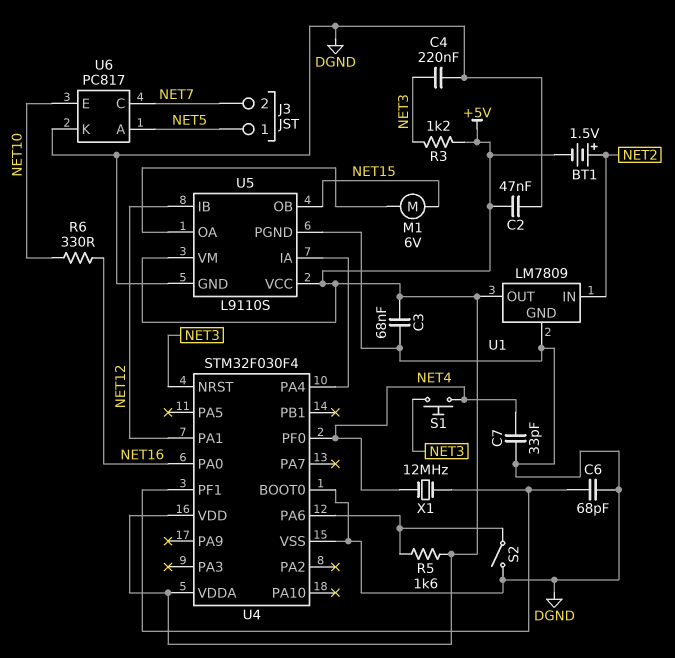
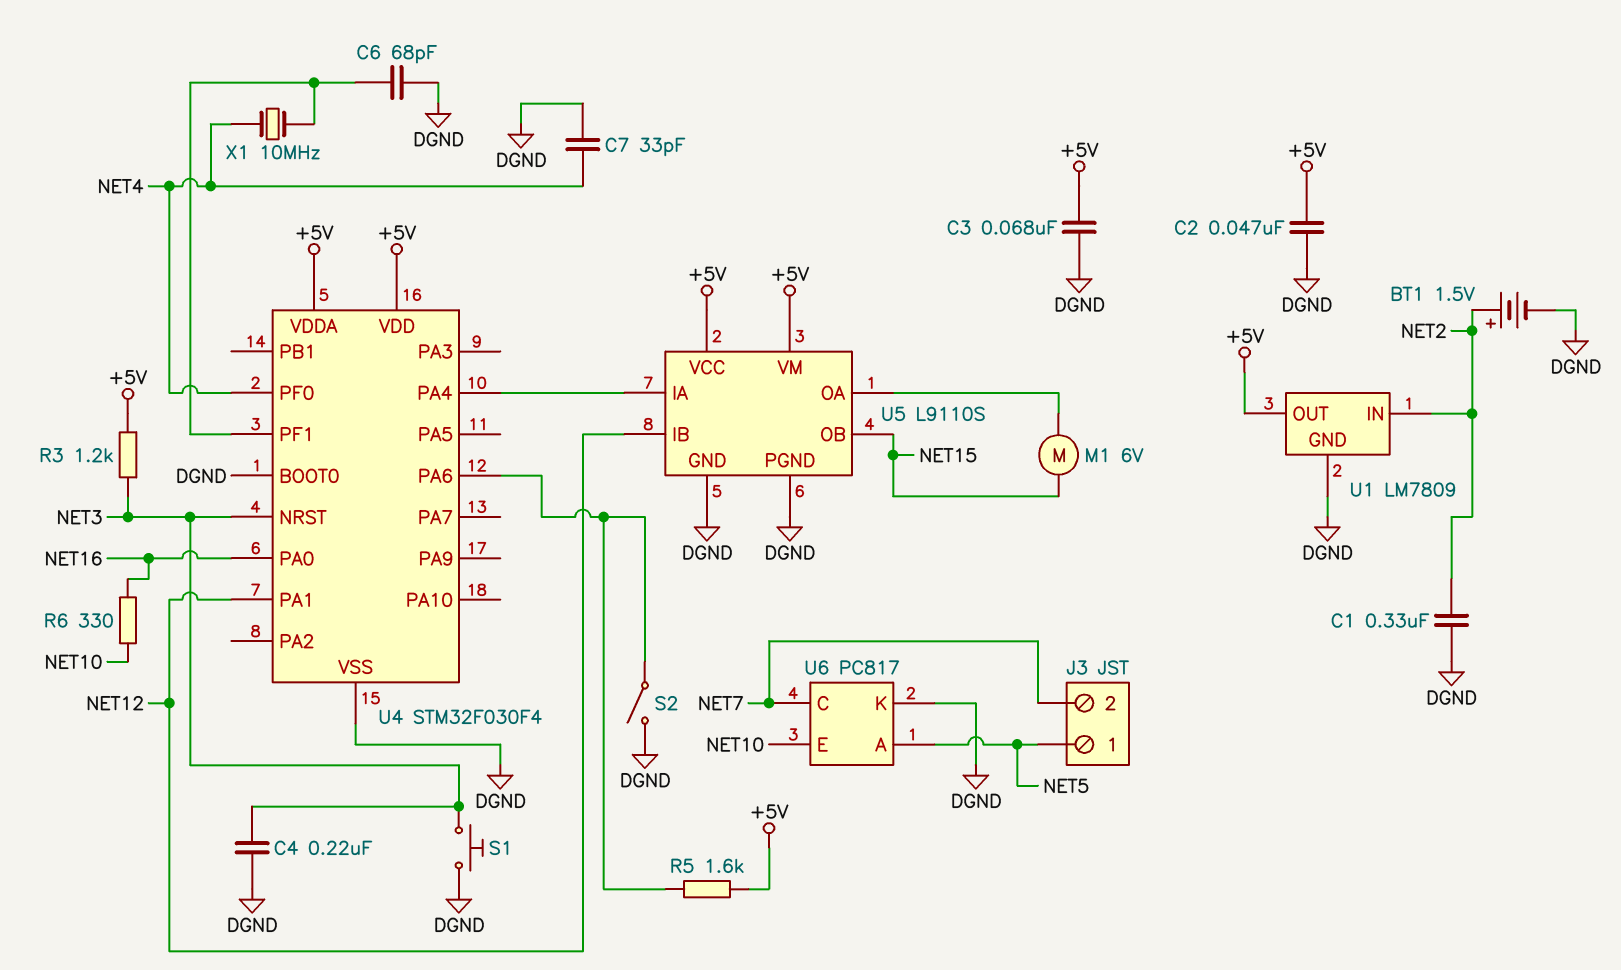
BT1: 1.5V (plus NET2, minus +5V) -> 1.5V (plus NET2, minus DGND)
C1: none -> 330nF (DGND, NET2)
S1: button (NET3, NET4) -> button (DGND, NET3)
X1: 12MHz (NET4, U4/PF1) -> 10MHz (NET4, U4/PF1)

